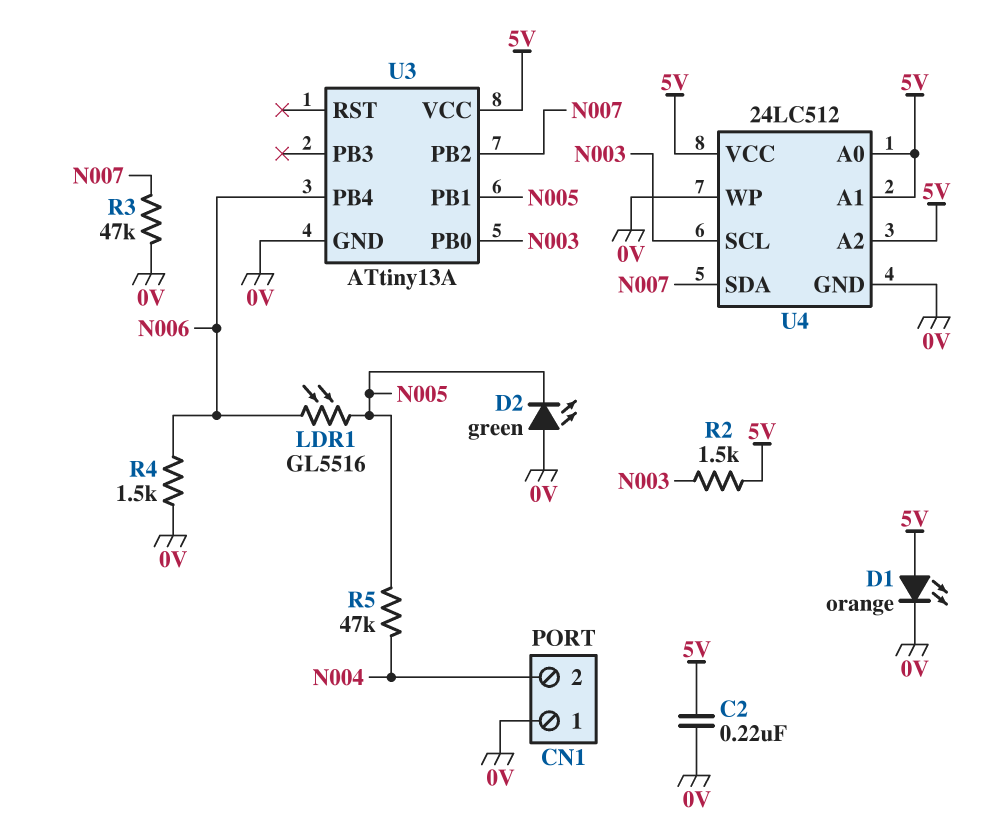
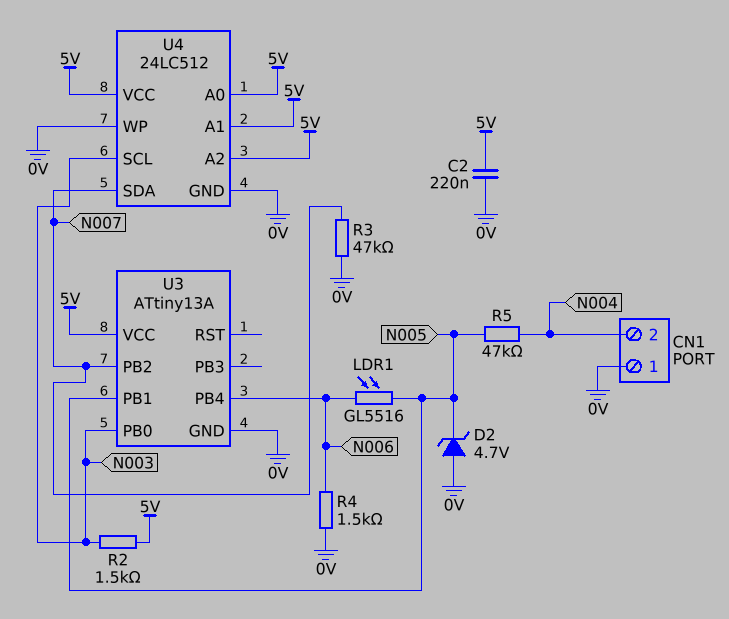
D1: LED orange (A 5V, K 0V) -> none
D2: LED green (A 0V, K N005) -> zener 4.7V (A 0V, K N005)

